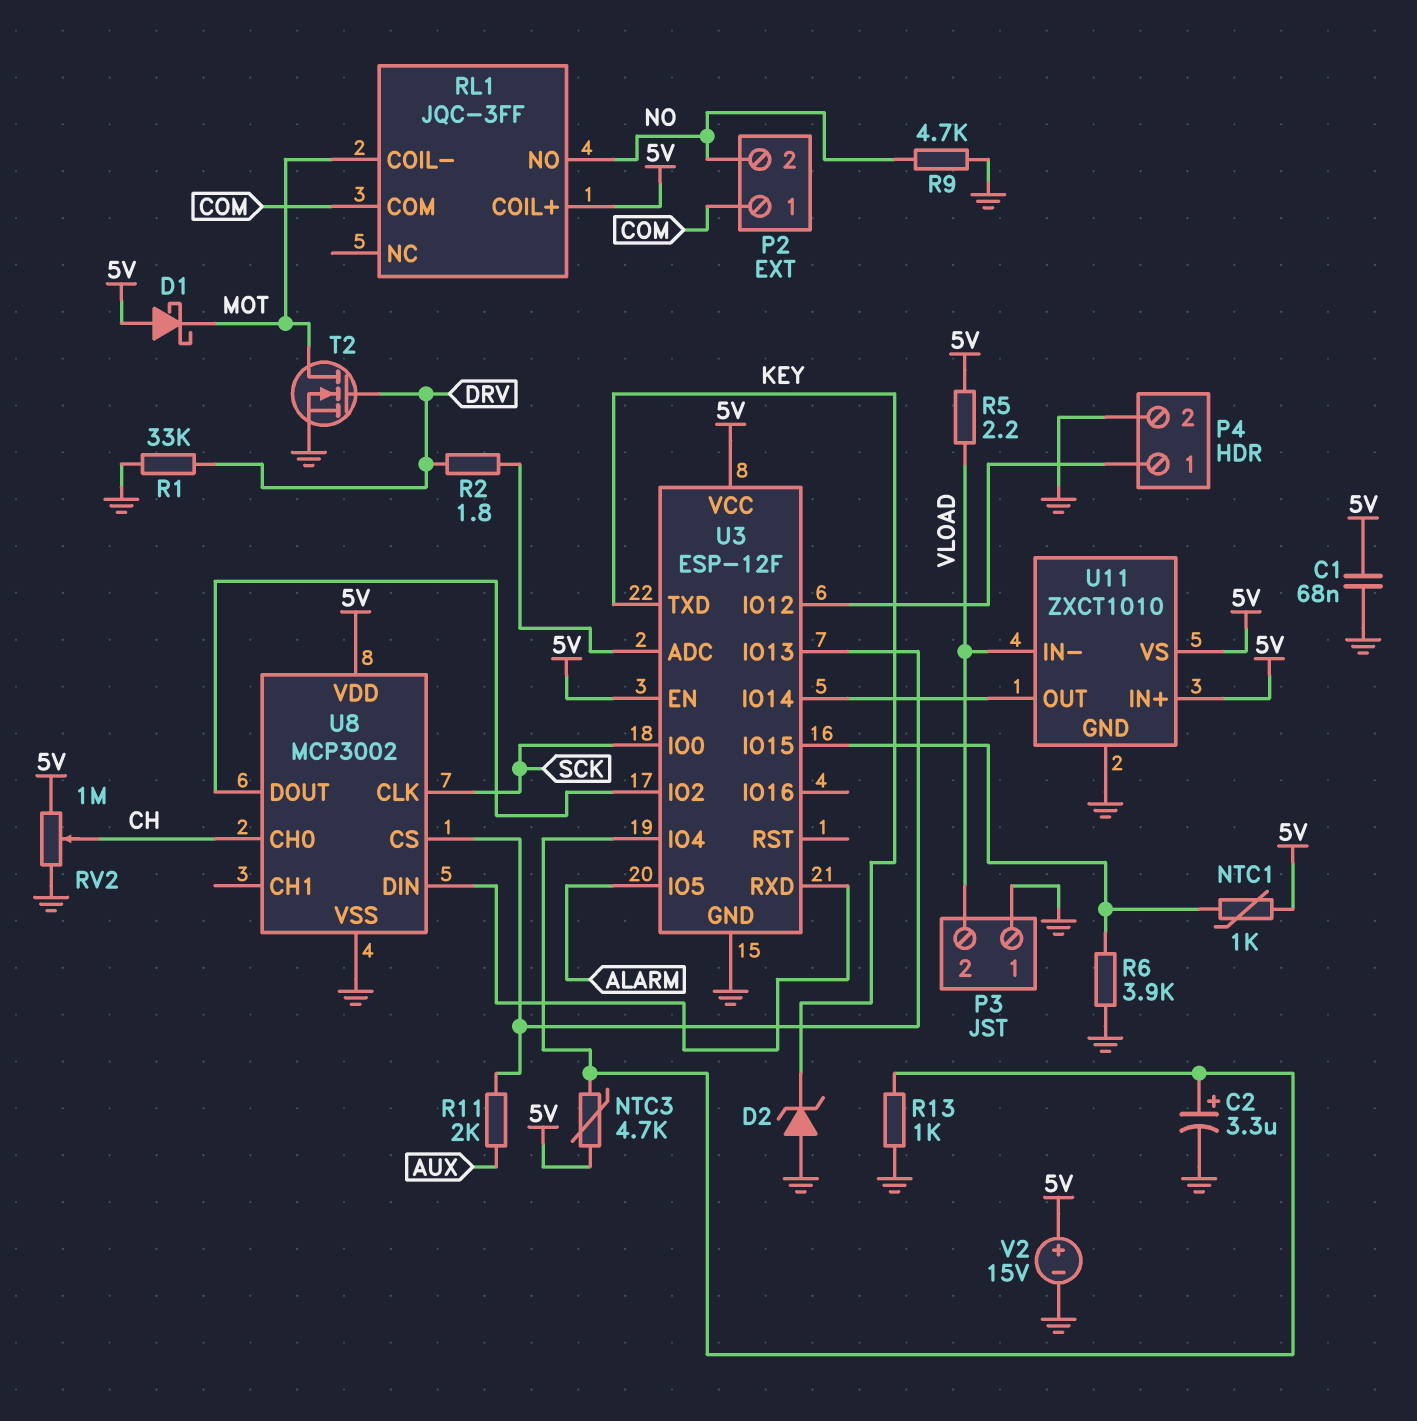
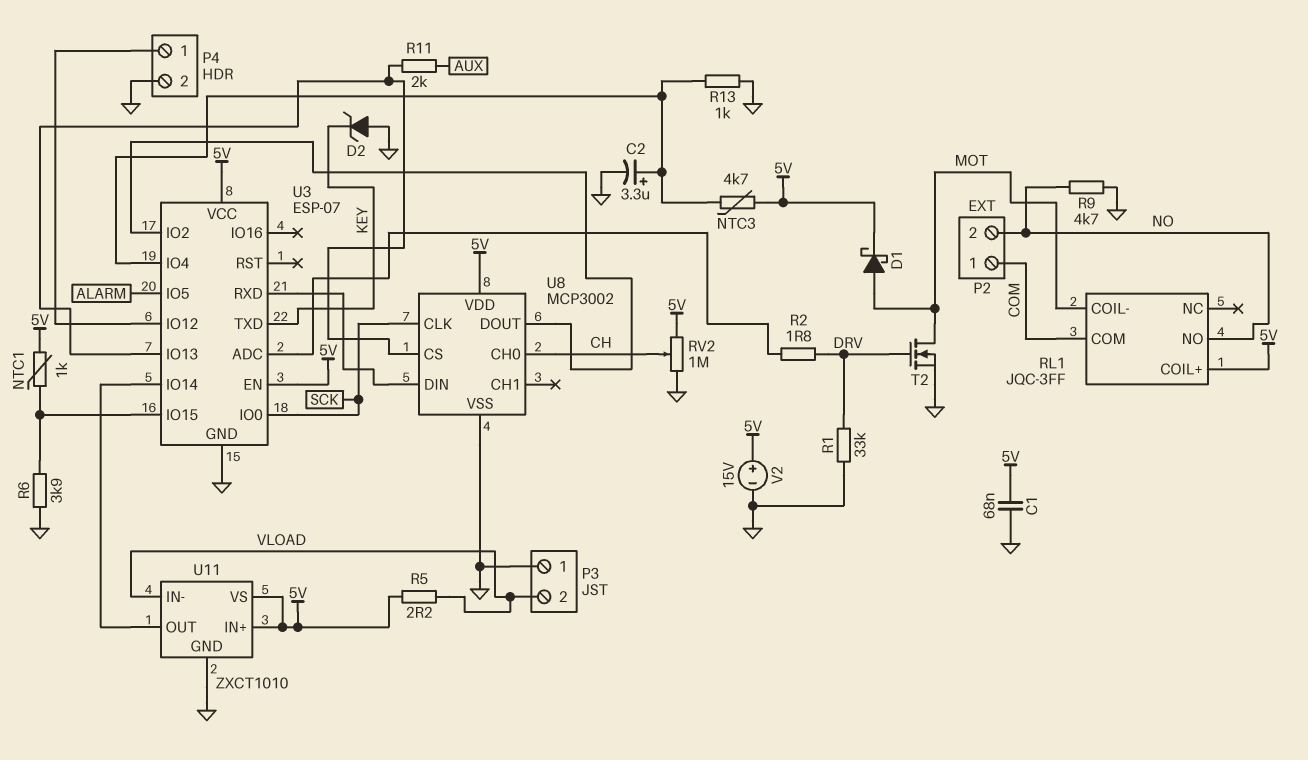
D1: schottky (A 5V, K MOT) -> schottky (A MOT, K 5V)
U3: ESP-12F -> ESP-07

